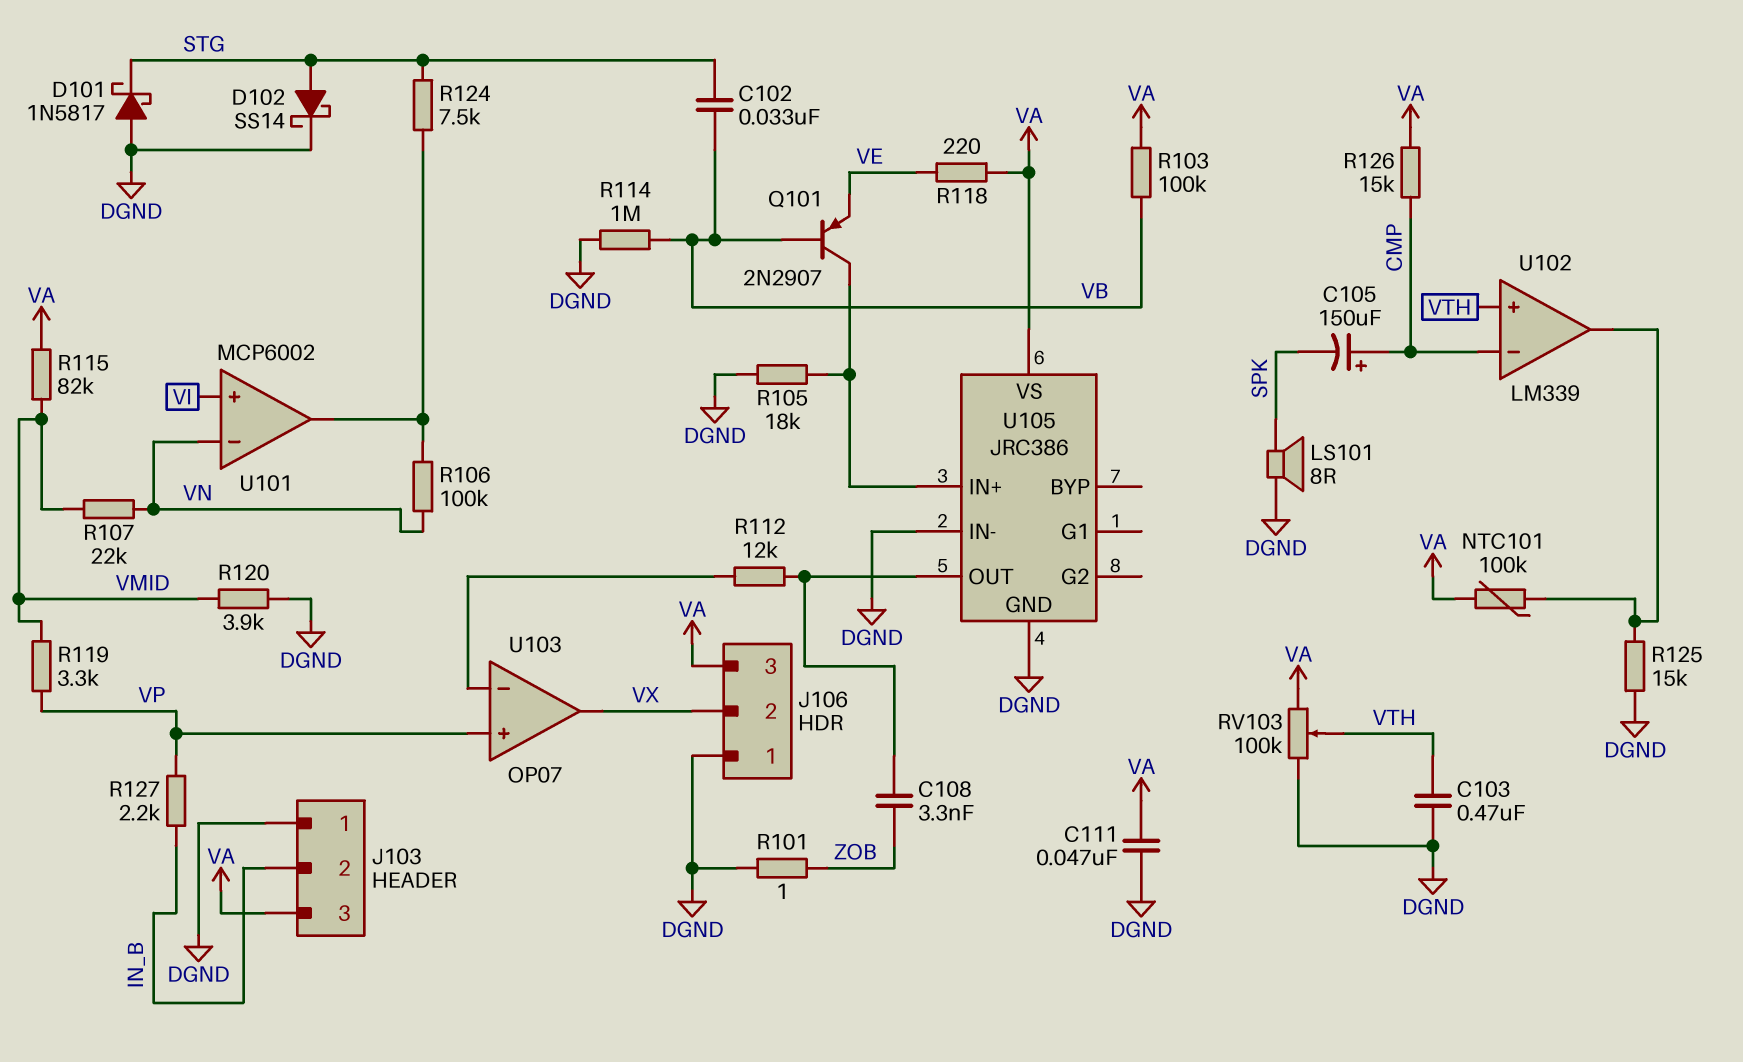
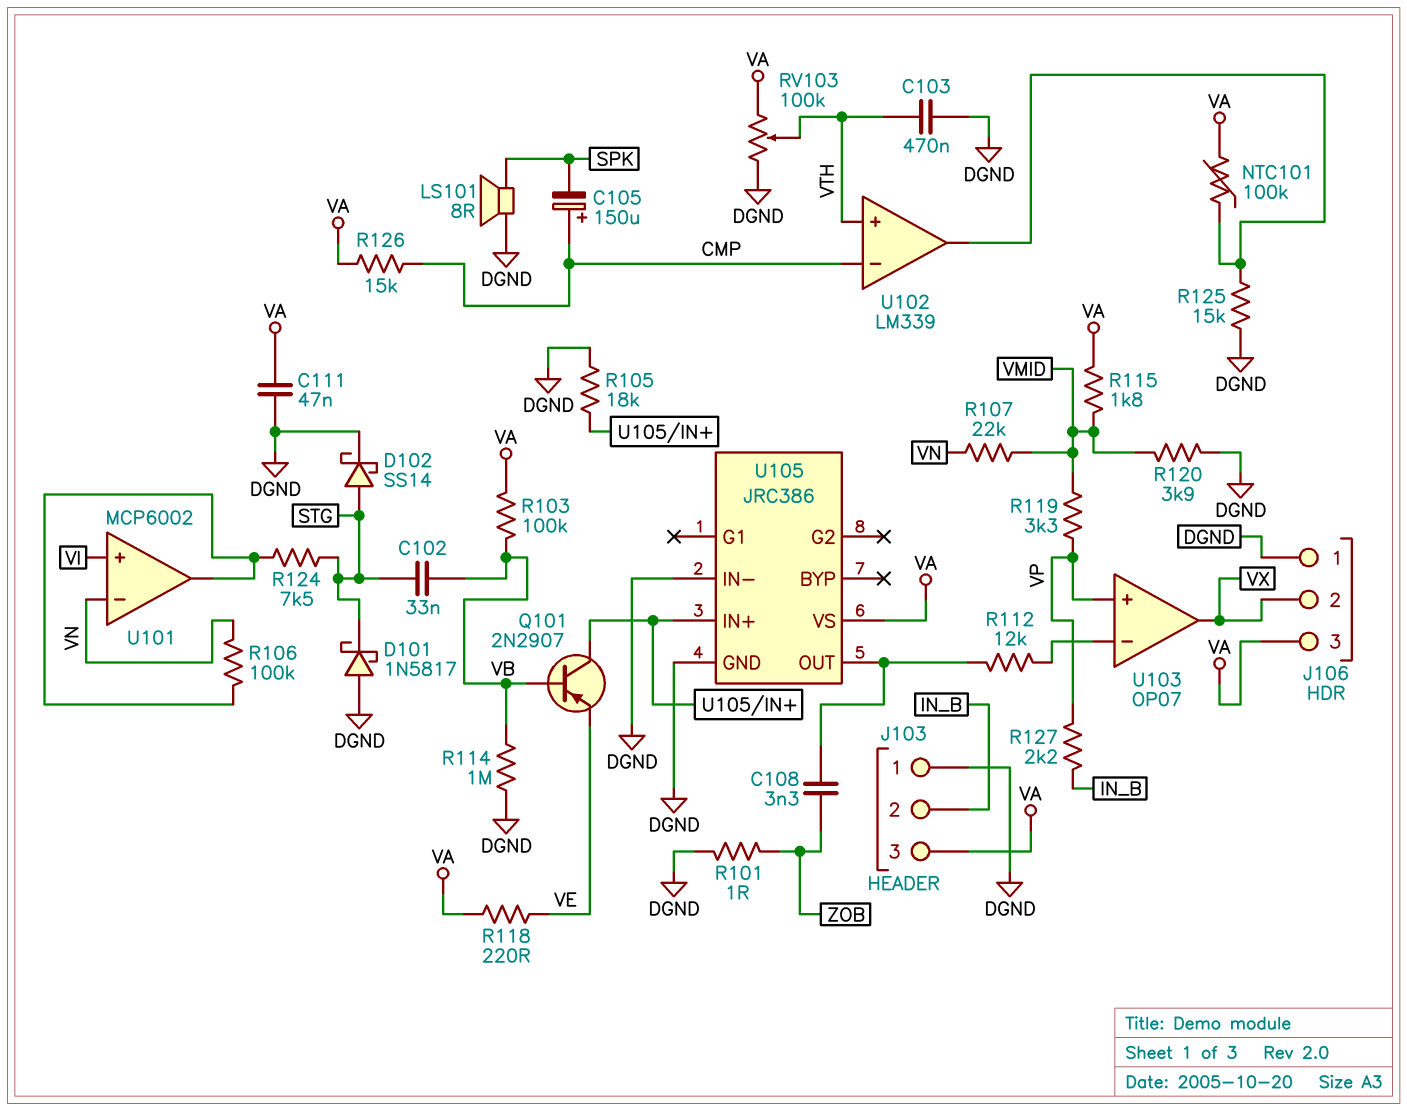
R115: 82k (VA, VMID) -> 1.8k (VA, VMID)

